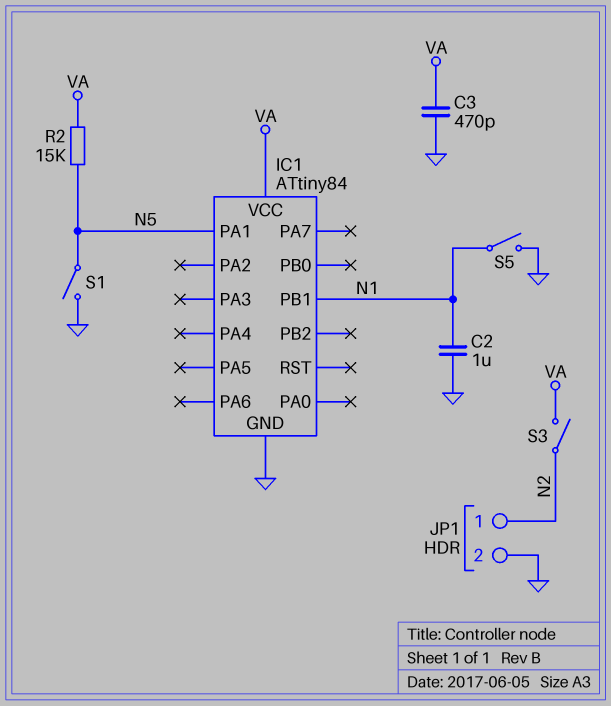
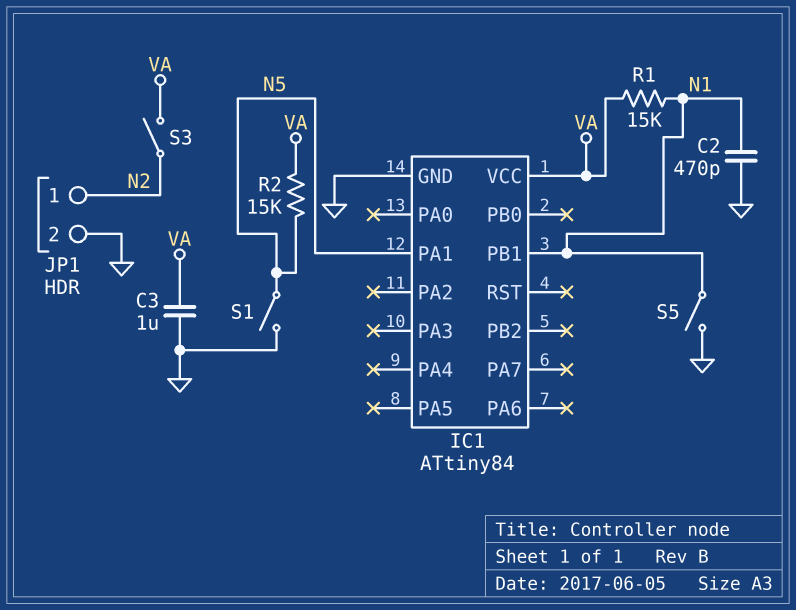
C2: 1uF (GND, N1) -> 470pF (GND, N1)
C3: 470pF (GND, VA) -> 1uF (GND, VA)
R1: none -> 15k (N1, VA)

